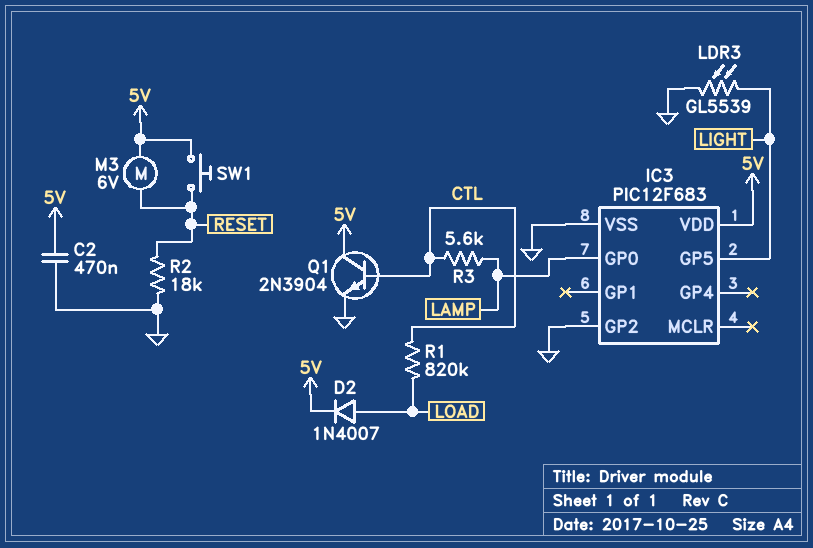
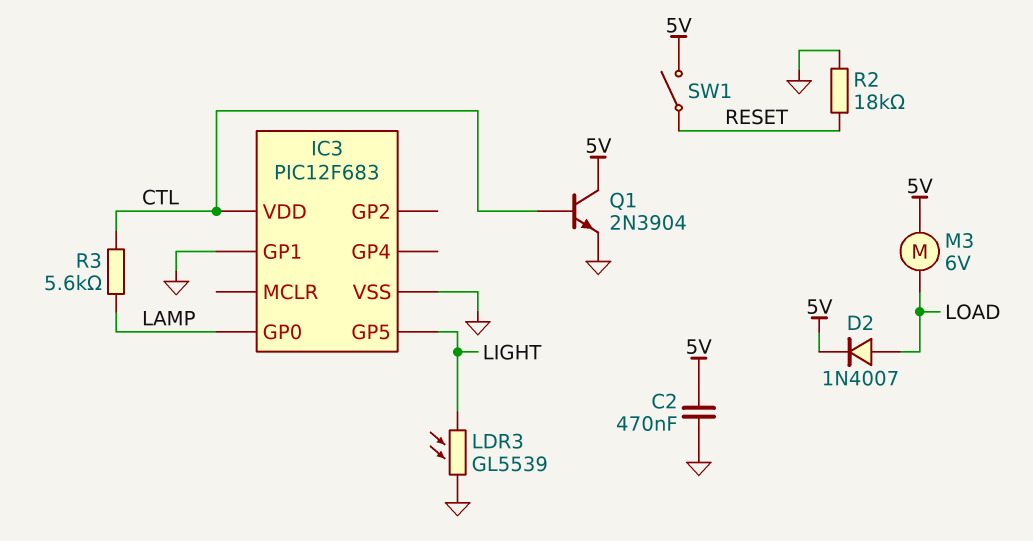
IC3 pin GP1: none -> GND
IC3 pin GP2: GND -> none
IC3 pin VDD: 5V -> CTL
M3: motor 6V (5V, RESET) -> motor 6V (5V, LOAD)
R1: 820k (CTL, LOAD) -> none
SW1: button (5V, RESET) -> switch (5V, RESET)

